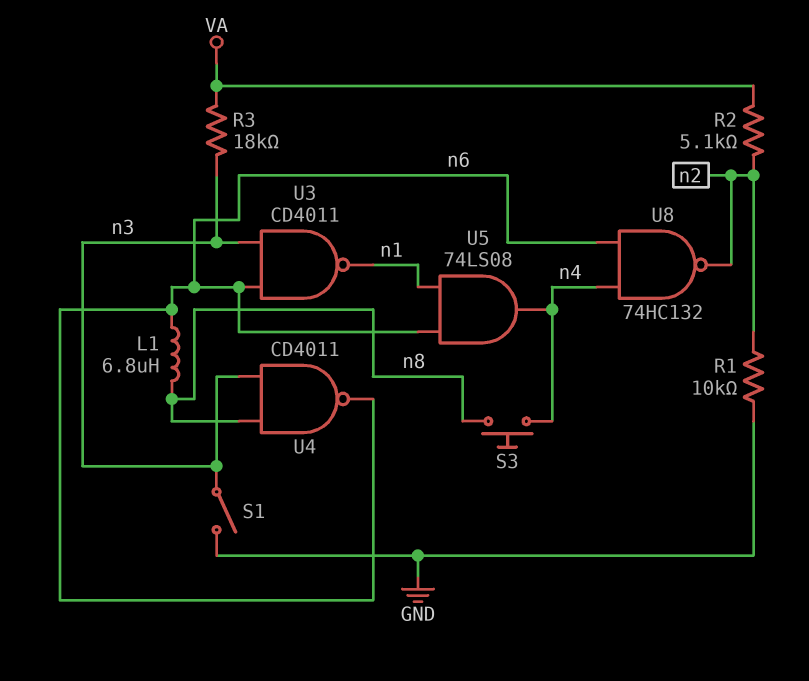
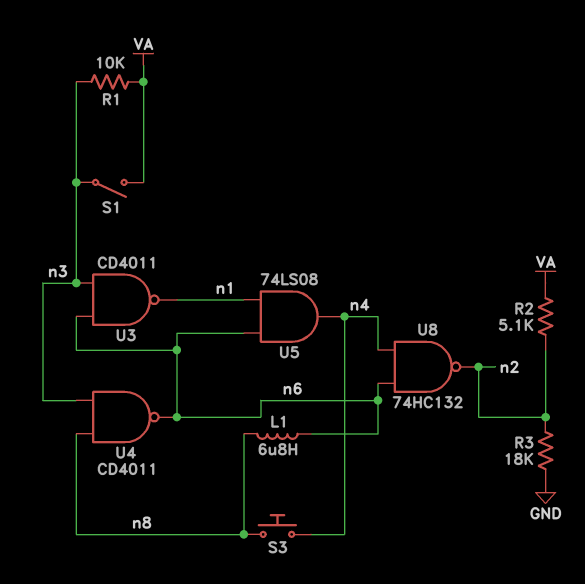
R1: 10k (GND, n2) -> 10k (VA, n3)
R3: 18k (VA, n3) -> 18k (GND, n2)
S1: switch (GND, n3) -> switch (VA, n3)

